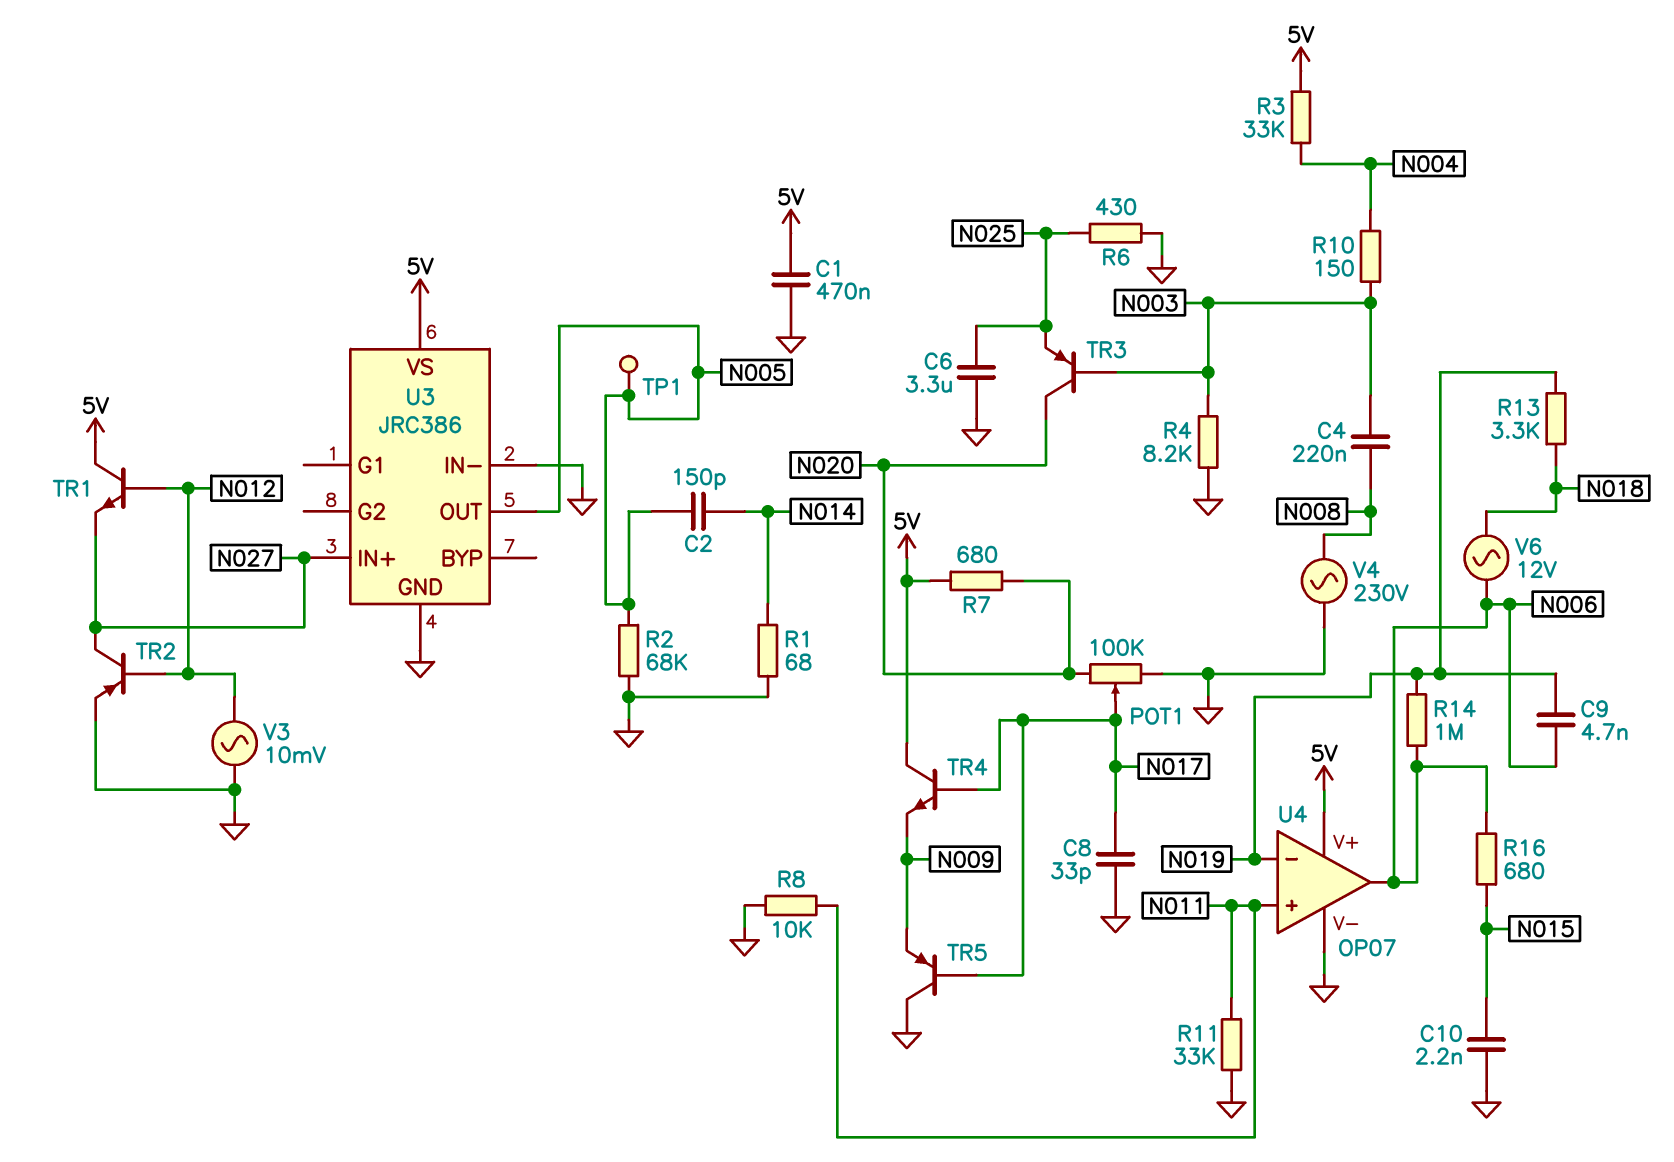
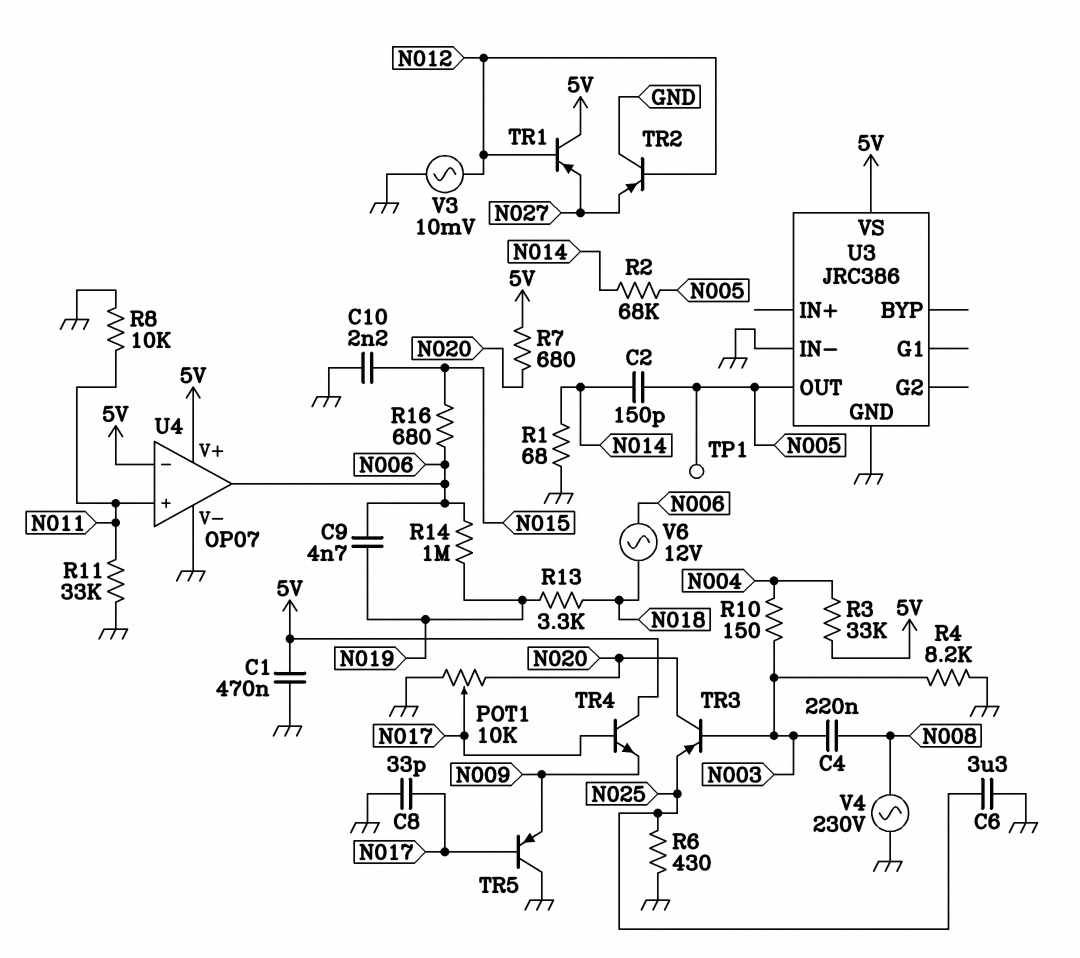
POT1: 100k (GND, N020, wiper N017) -> 10k (GND, N020, wiper N017)
R2: 68k (GND, N005) -> 68k (N005, N014)
TR1: NPN (B N012, C 5V, E N027) -> PNP (B N012, C 5V, E N027)
TR2: PNP (B N012, C N027, E GND) -> PNP (B N012, C GND, E N027)
U3 pin IN+: N027 -> none
U4 pin in-: N019 -> 5V

